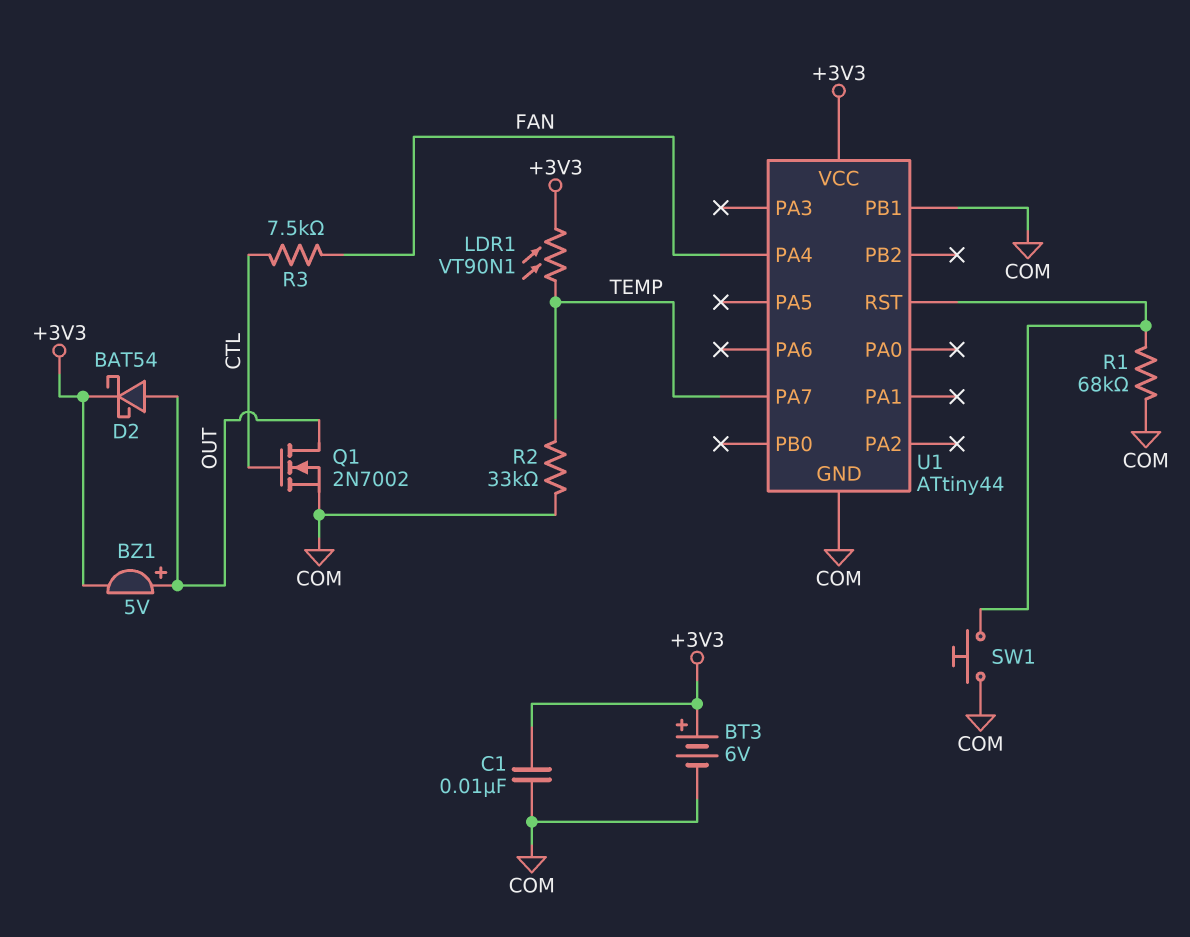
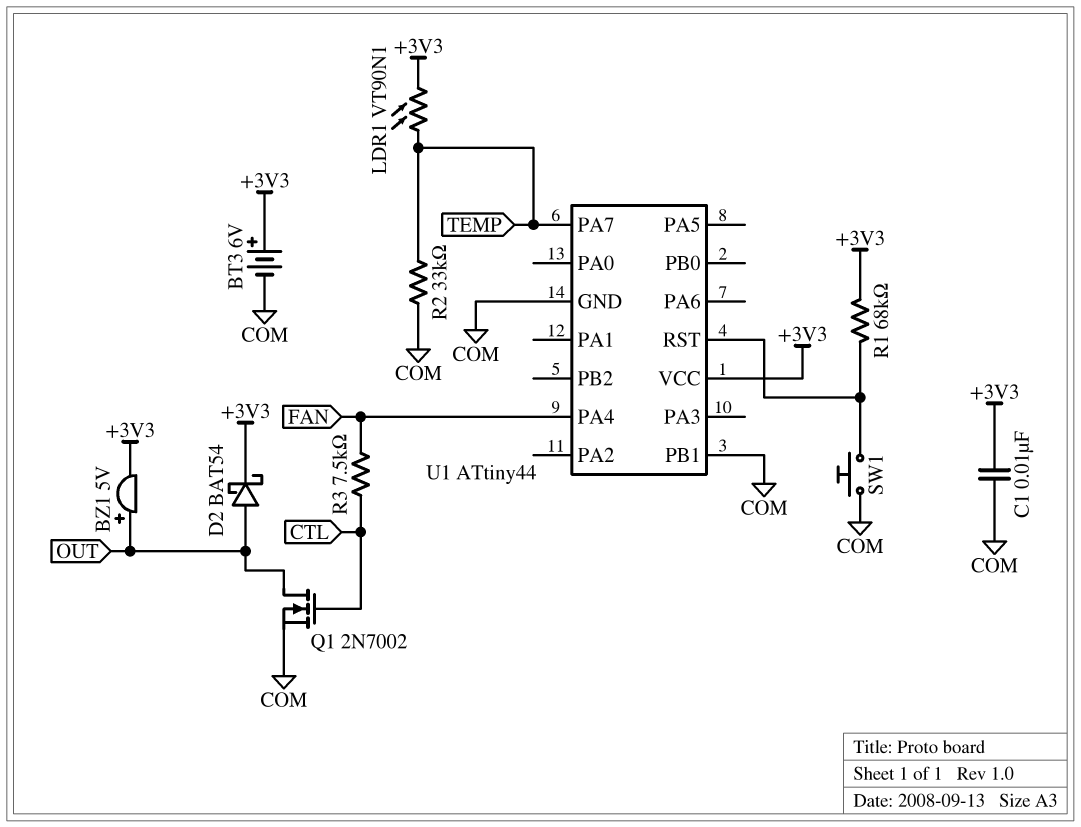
R1: 68k (COM, U1/RST) -> 68k (+3V3, U1/RST)

